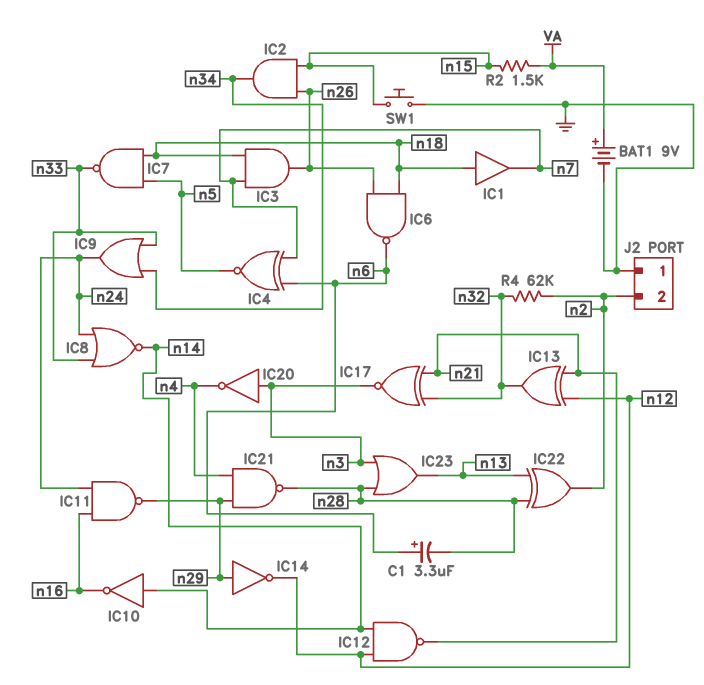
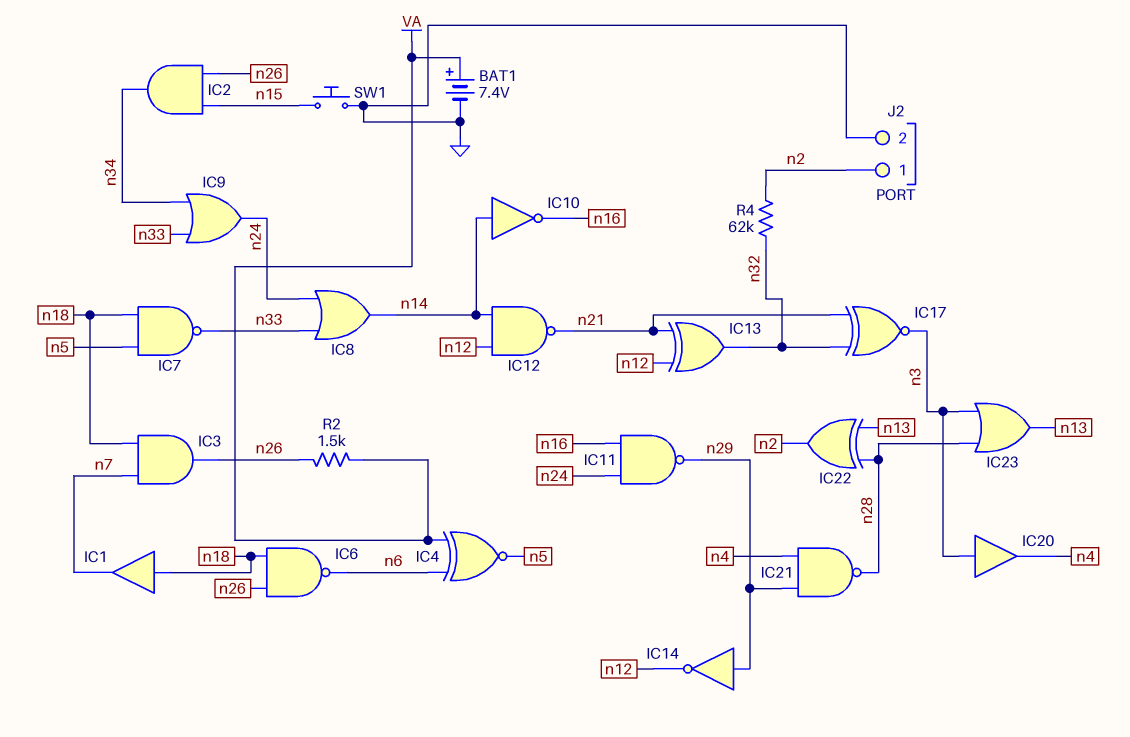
BAT1: 9V (plus VA, minus GND) -> 7.4V (plus VA, minus GND)
C1: 3.3uF (plus n6, minus n28) -> none
IC4: XNOR (in n6, in n7, out n5) -> XNOR (in VA, in n6, out n5)
IC8: NOR (in n24, in n33, out n14) -> OR (in n24, in n33, out n14)
IC20: NOT (in n3, out n4) -> buffer (in n3, out n4)
J2 pin 1: GND -> n2
J2 pin 2: n2 -> GND
R2: 1.5k (VA, n15) -> 1.5k (VA, n26)

